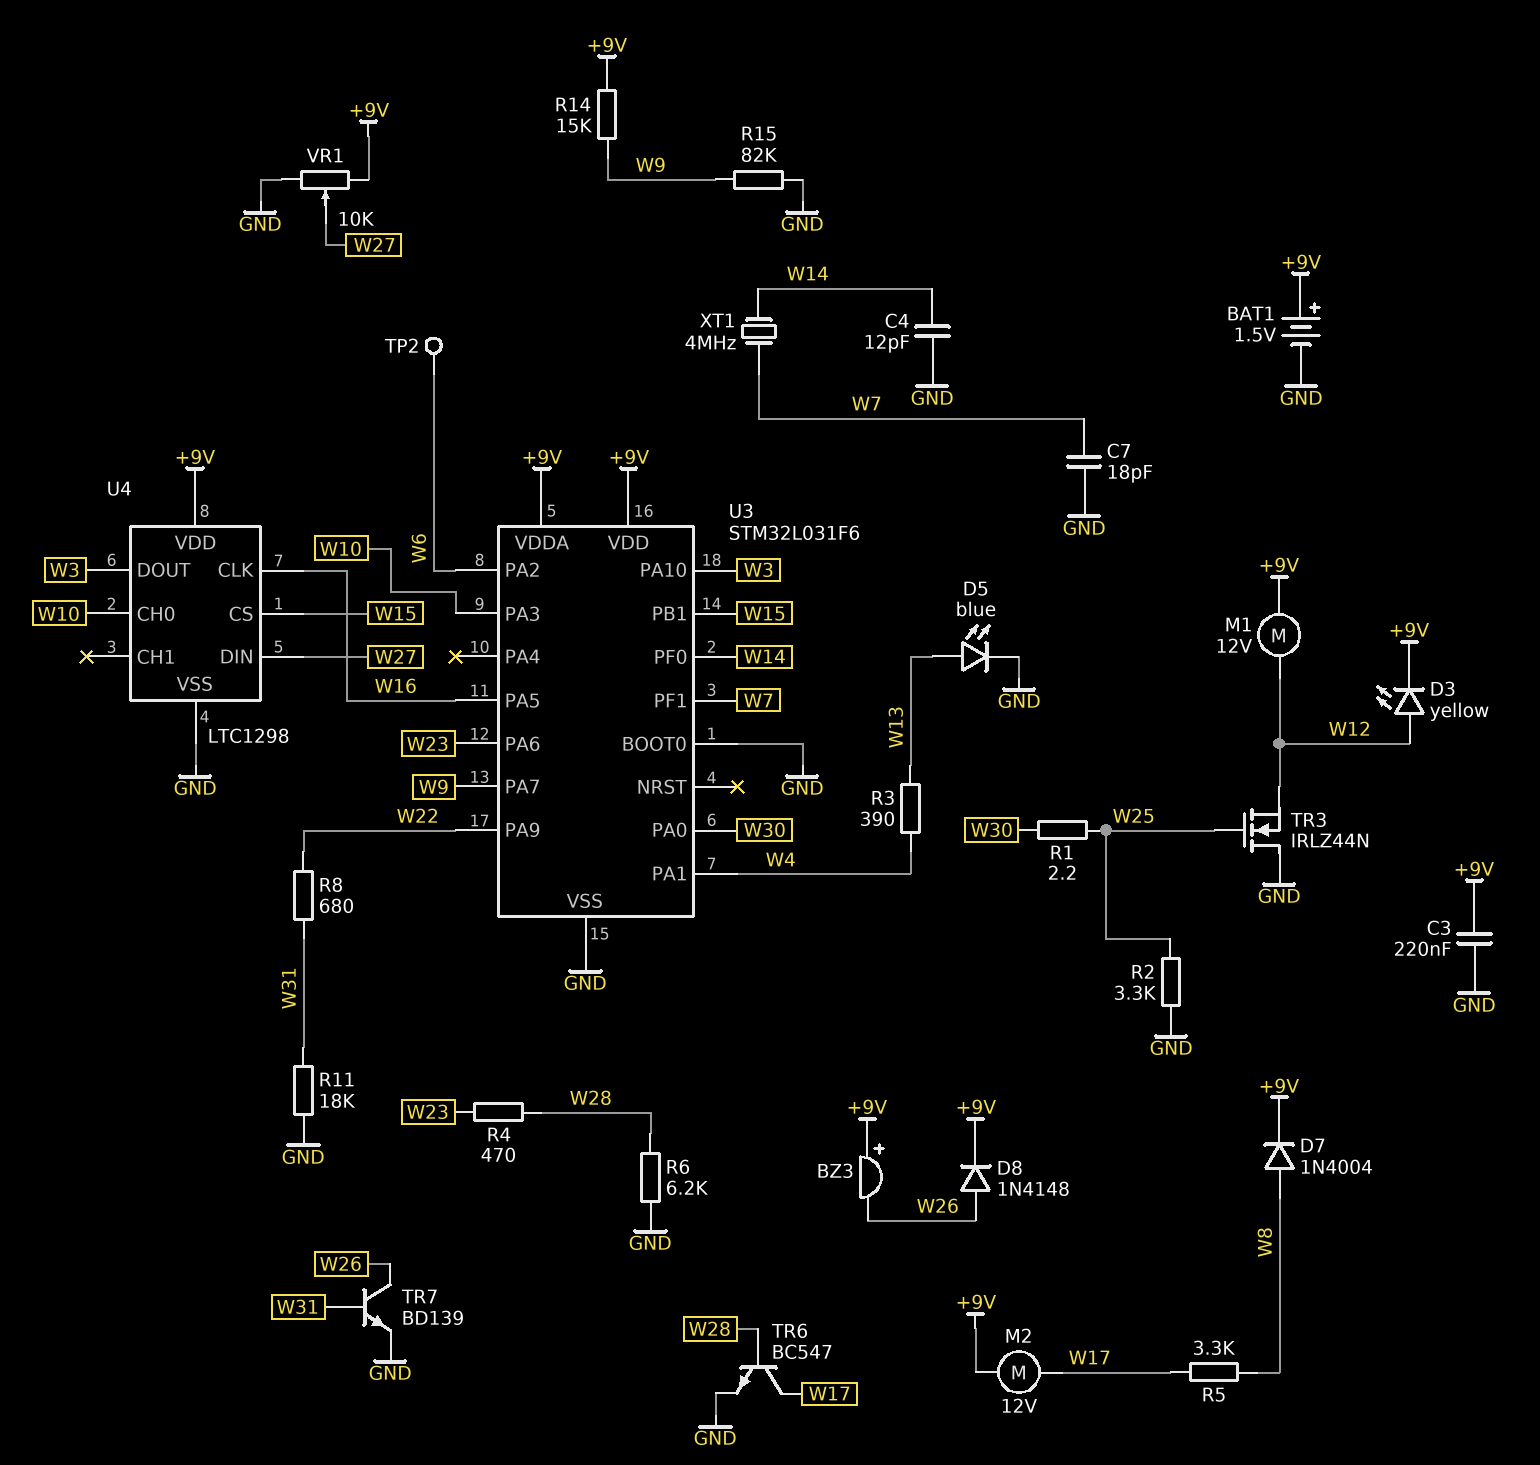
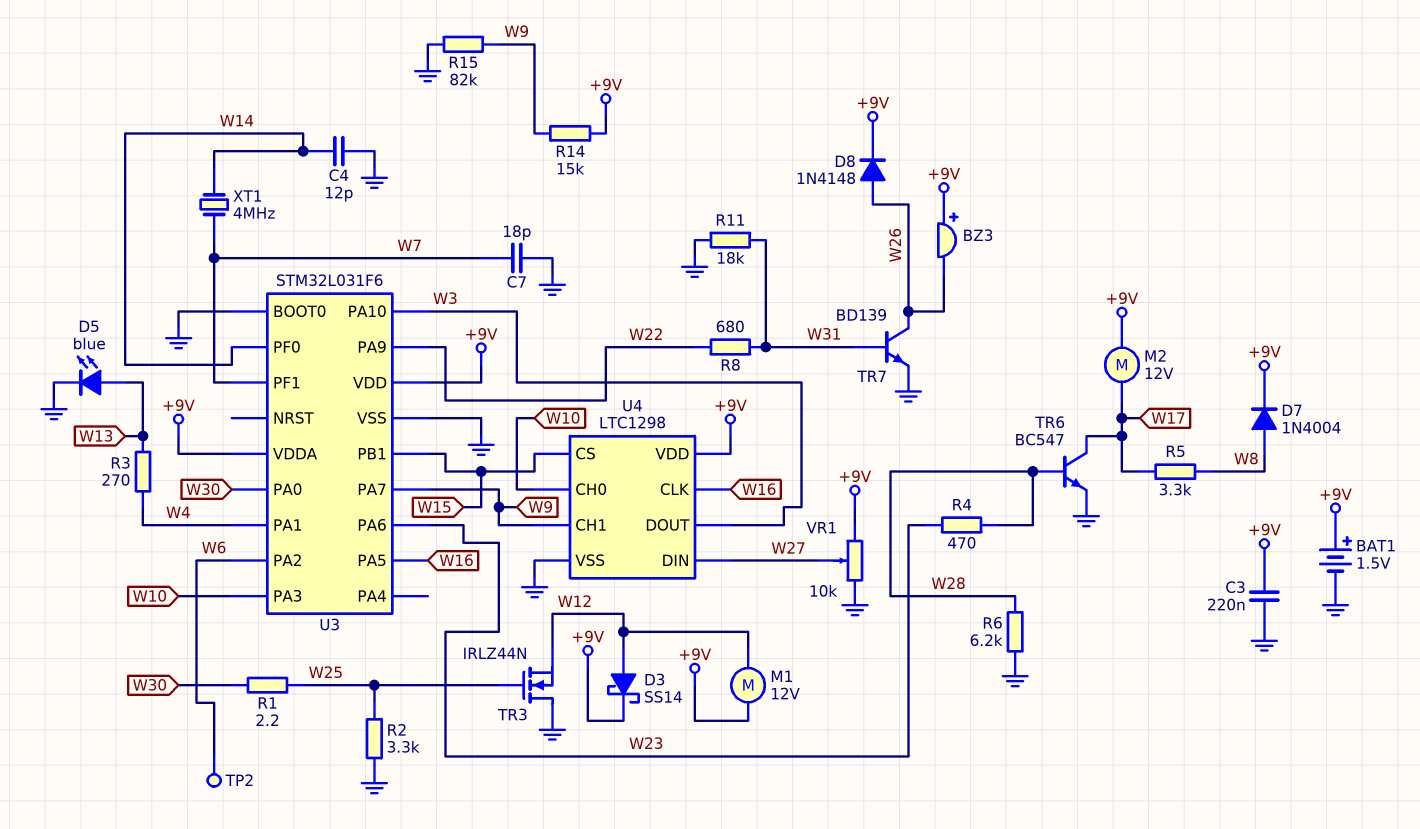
D3: LED yellow (A W12, K +9V) -> schottky SS14 (A W12, K +9V)
R3: 390 (W4, W13) -> 270 (W4, W13)
U4 pin CH1: none -> W9

